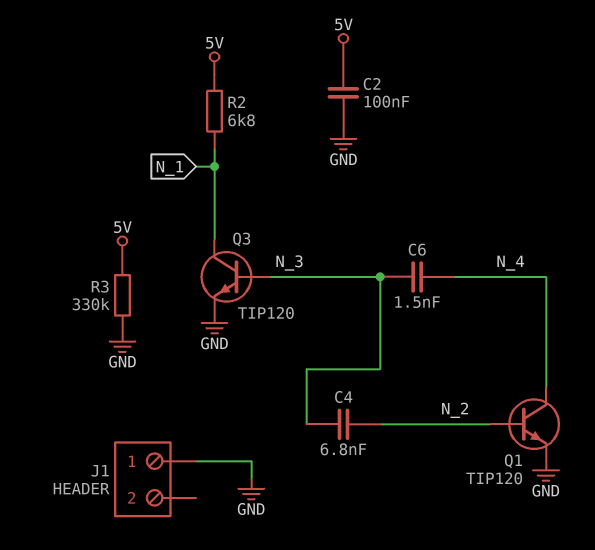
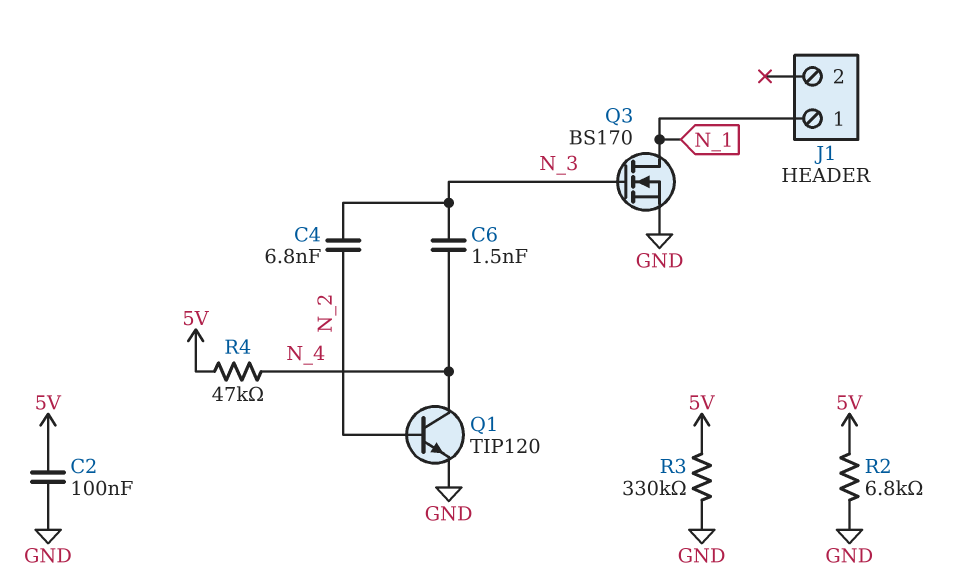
J1 pin 1: GND -> N_1
Q3: NPN TIP120 (B N_3, C N_1, E GND) -> NMOS BS170 (G N_3, D N_1, S GND)
R2: 6.8k (5V, N_1) -> 6.8k (5V, GND)
R4: none -> 47k (5V, N_4)

